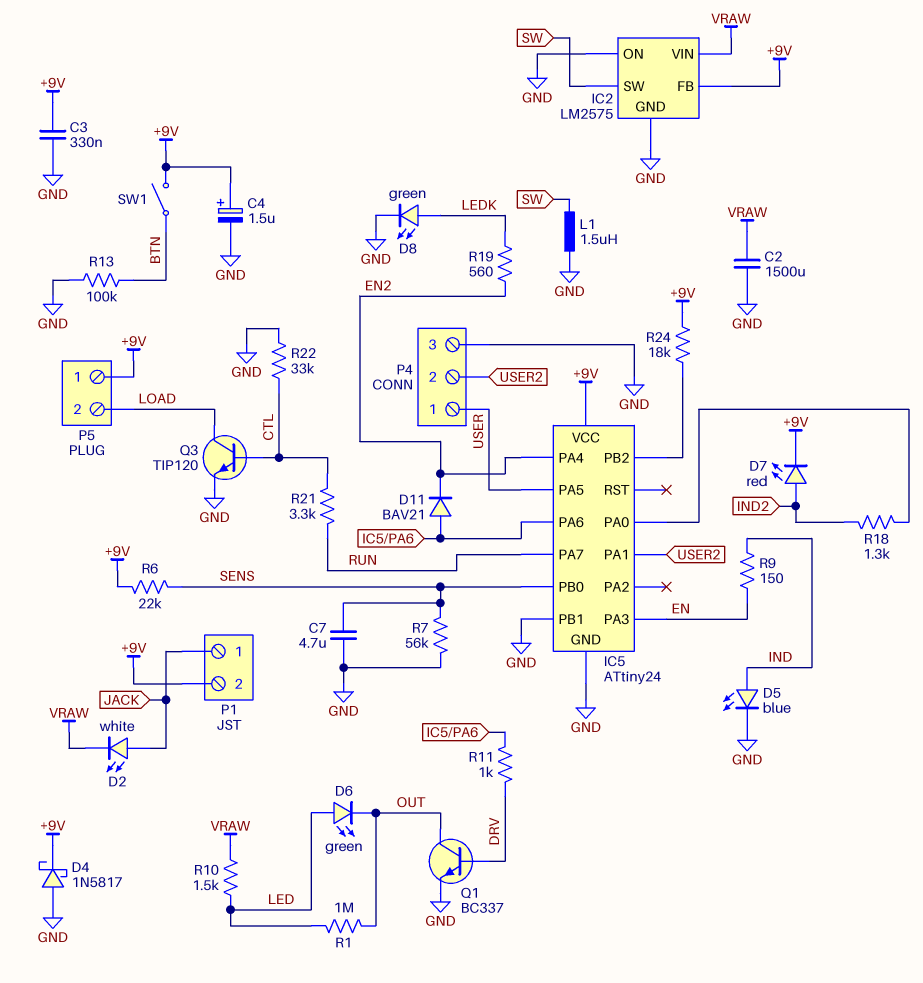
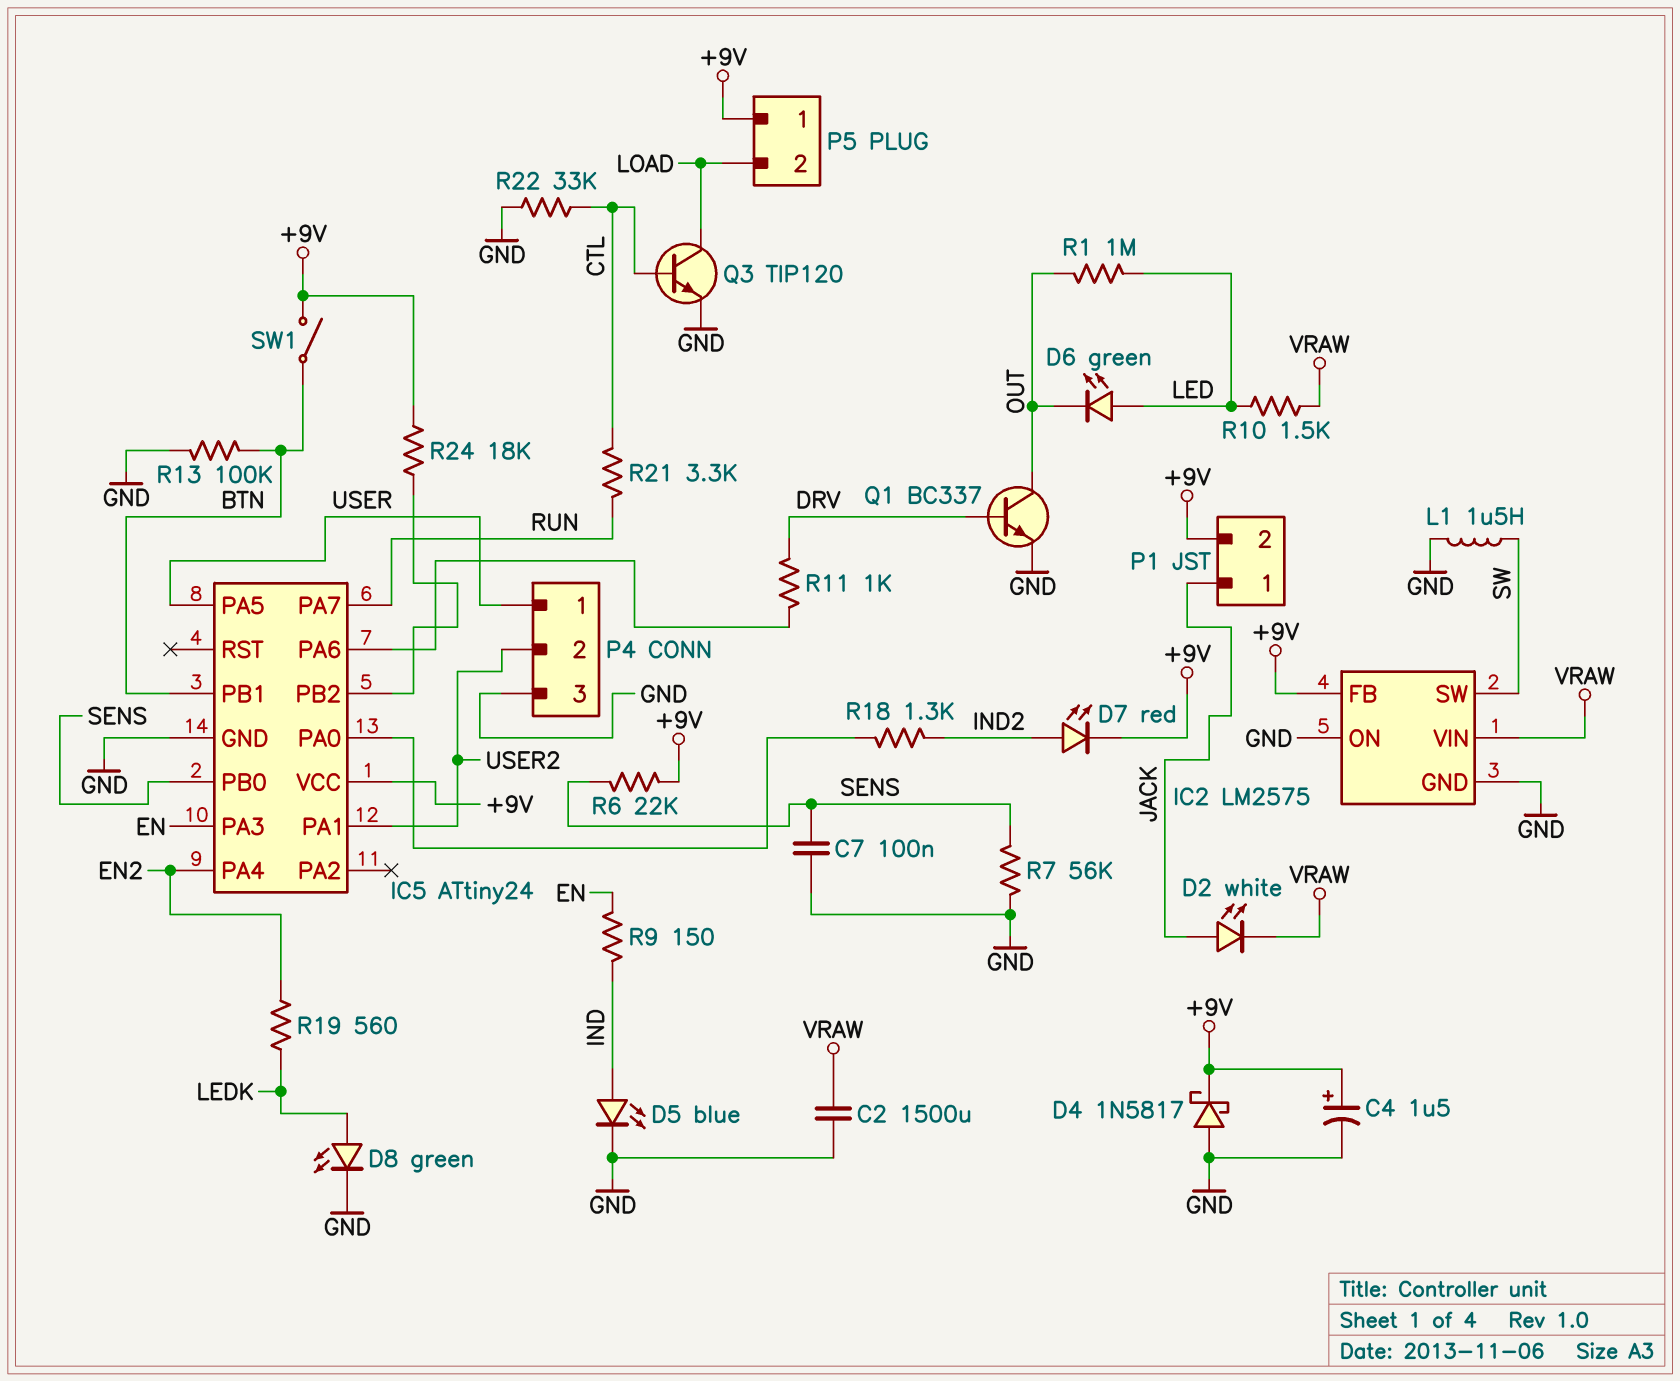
C3: 330nF (+9V, GND) -> none
C7: 4.7uF (GND, SENS) -> 100nF (GND, SENS)
D11: diode BAV21 (A IC5/PA6, K EN2) -> none
IC5 pin PB1: GND -> BTN

